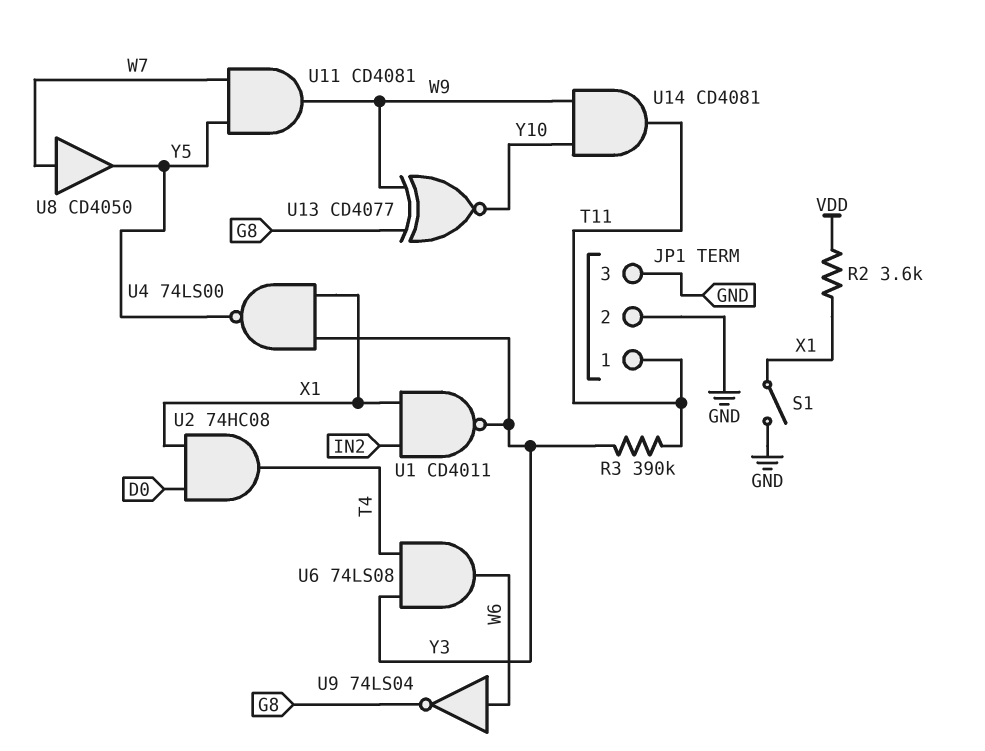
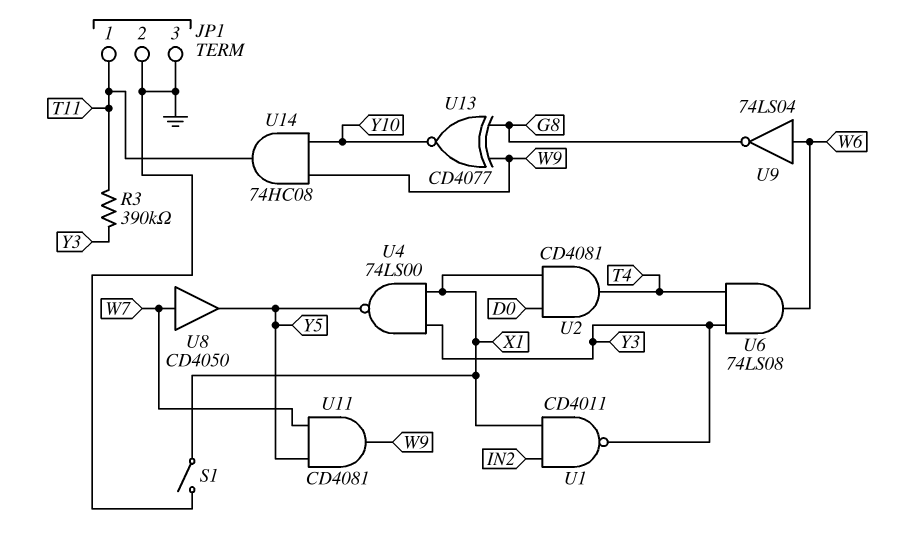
R2: 3.6k (VDD, X1) -> none
U2: AND 74HC08 (in D0, in X1, out T4) -> AND CD4081 (in D0, in X1, out T4)
U14: AND CD4081 (in W9, in Y10, out T11) -> AND 74HC08 (in W9, in Y10, out T11)

